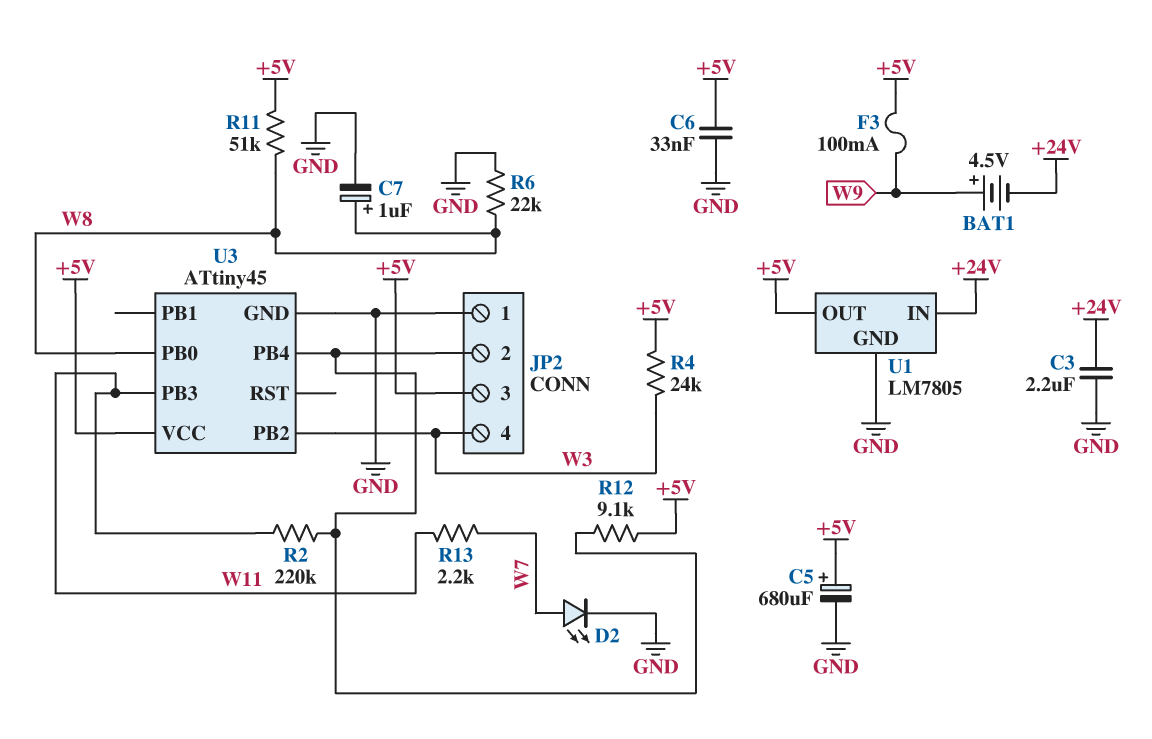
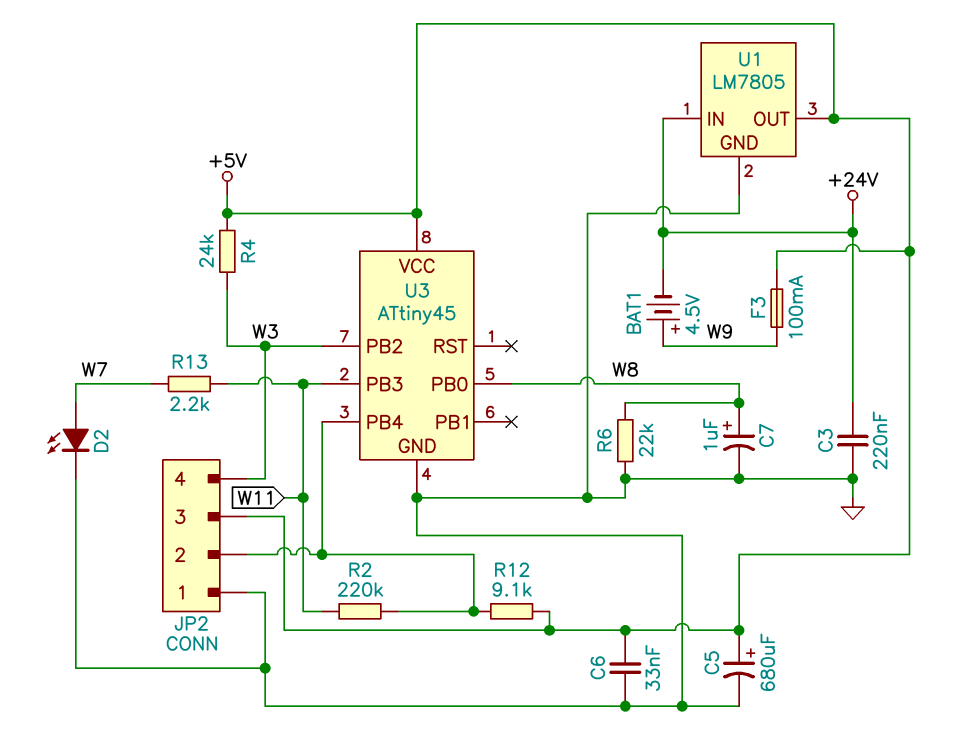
C3: 2.2uF (+24V, GND) -> 220nF (+24V, GND)
R11: 51k (+5V, W8) -> none

